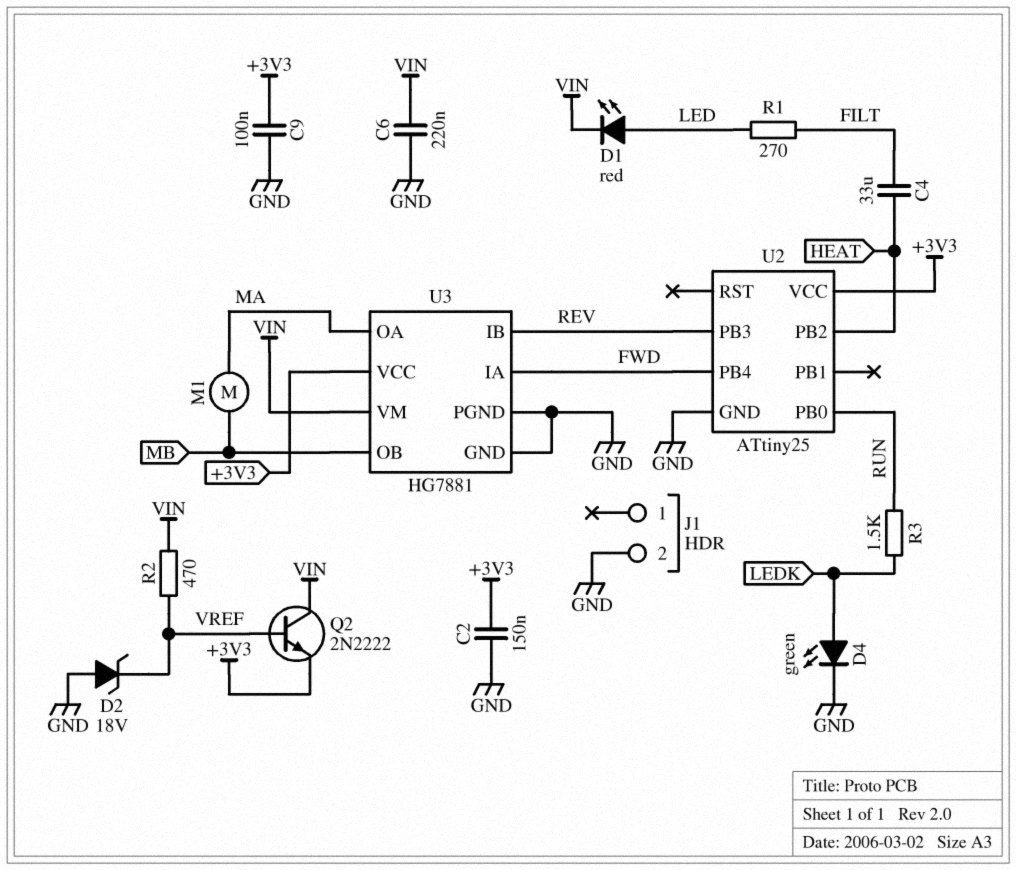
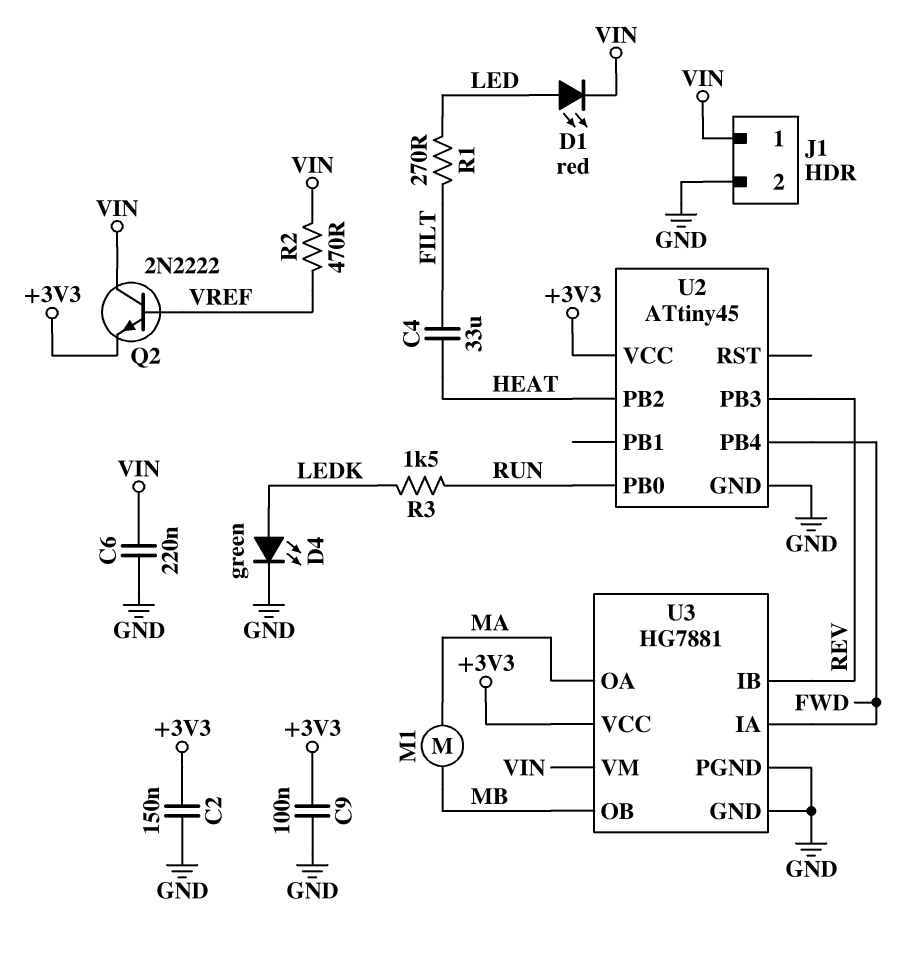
D2: zener 18V (A GND, K VREF) -> none
J1 pin 1: none -> VIN
U2: ATtiny25 -> ATtiny45

